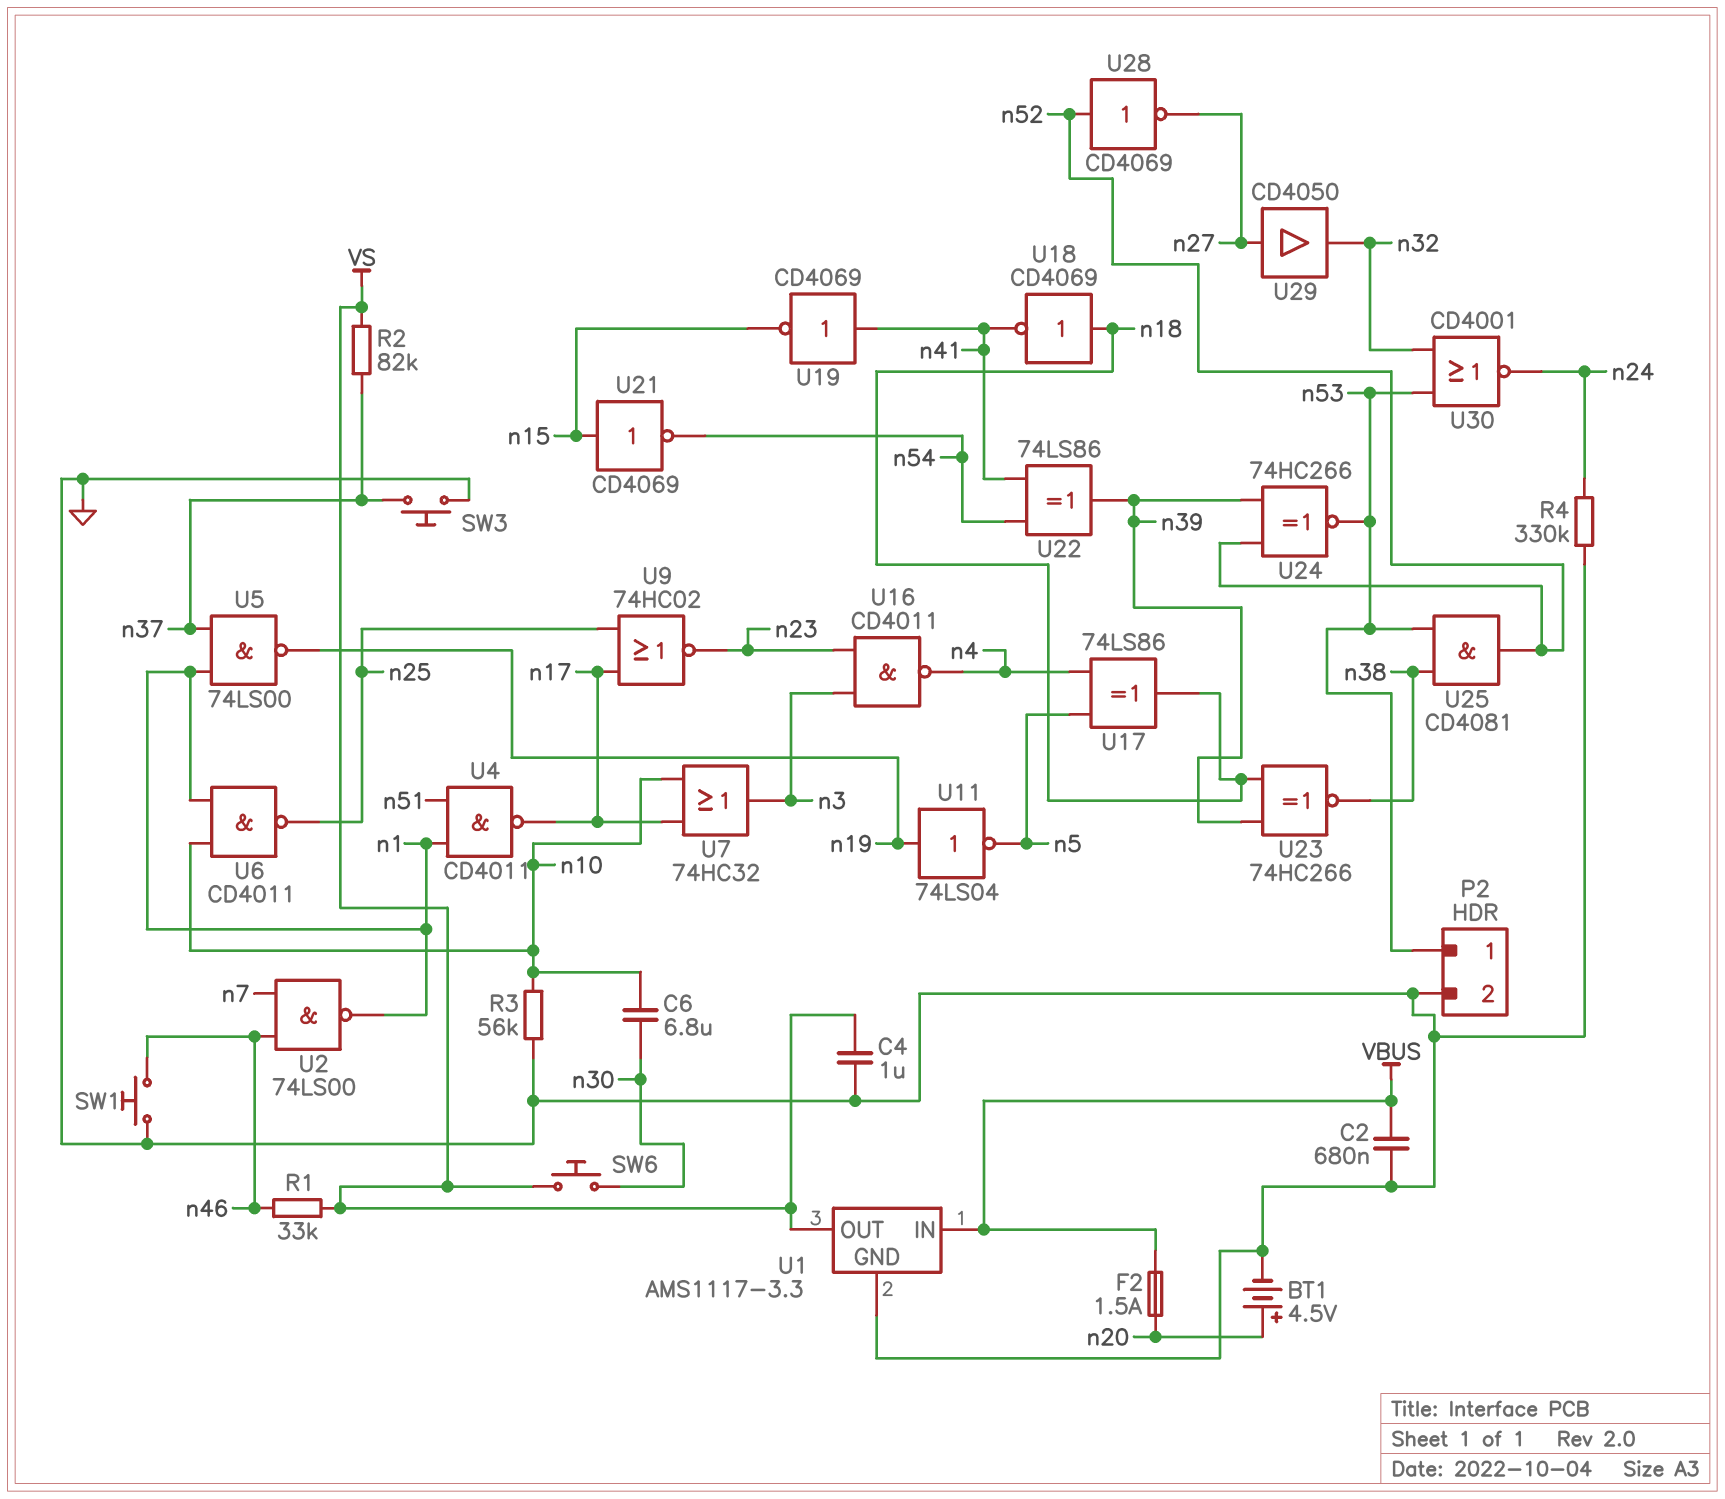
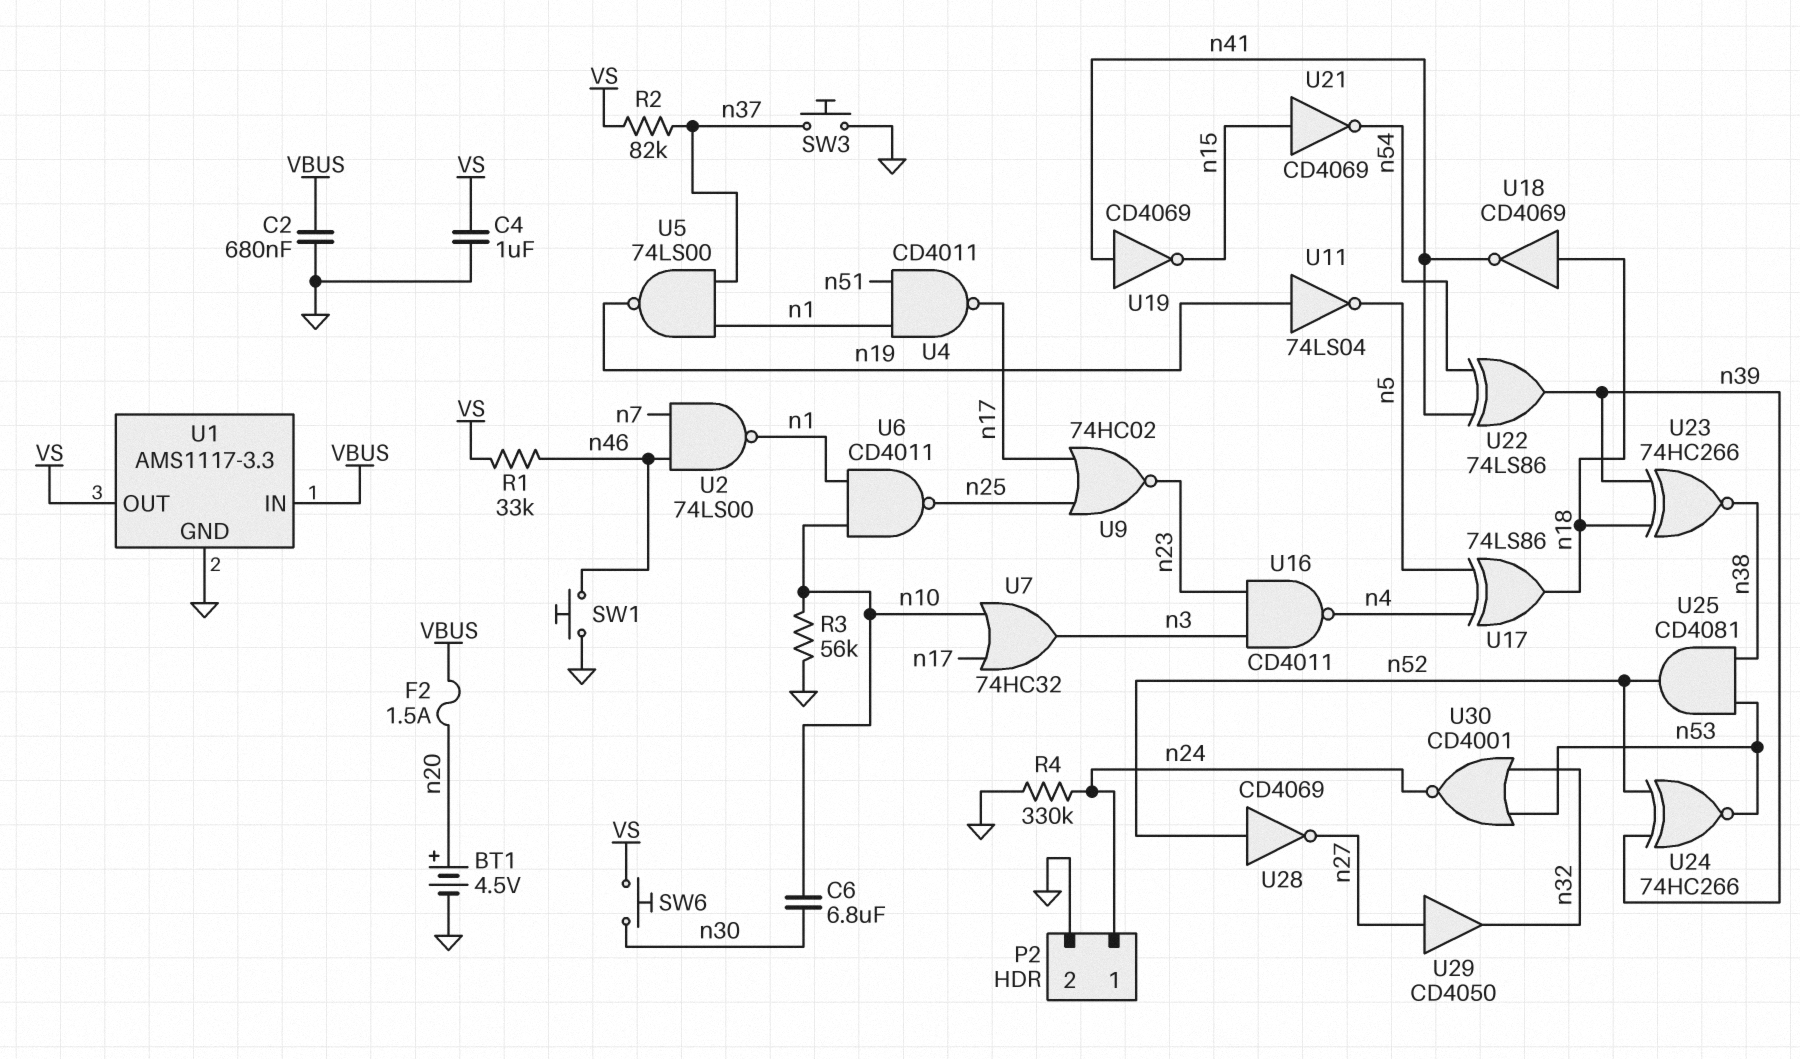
P2 pin 1: n53 -> n24

